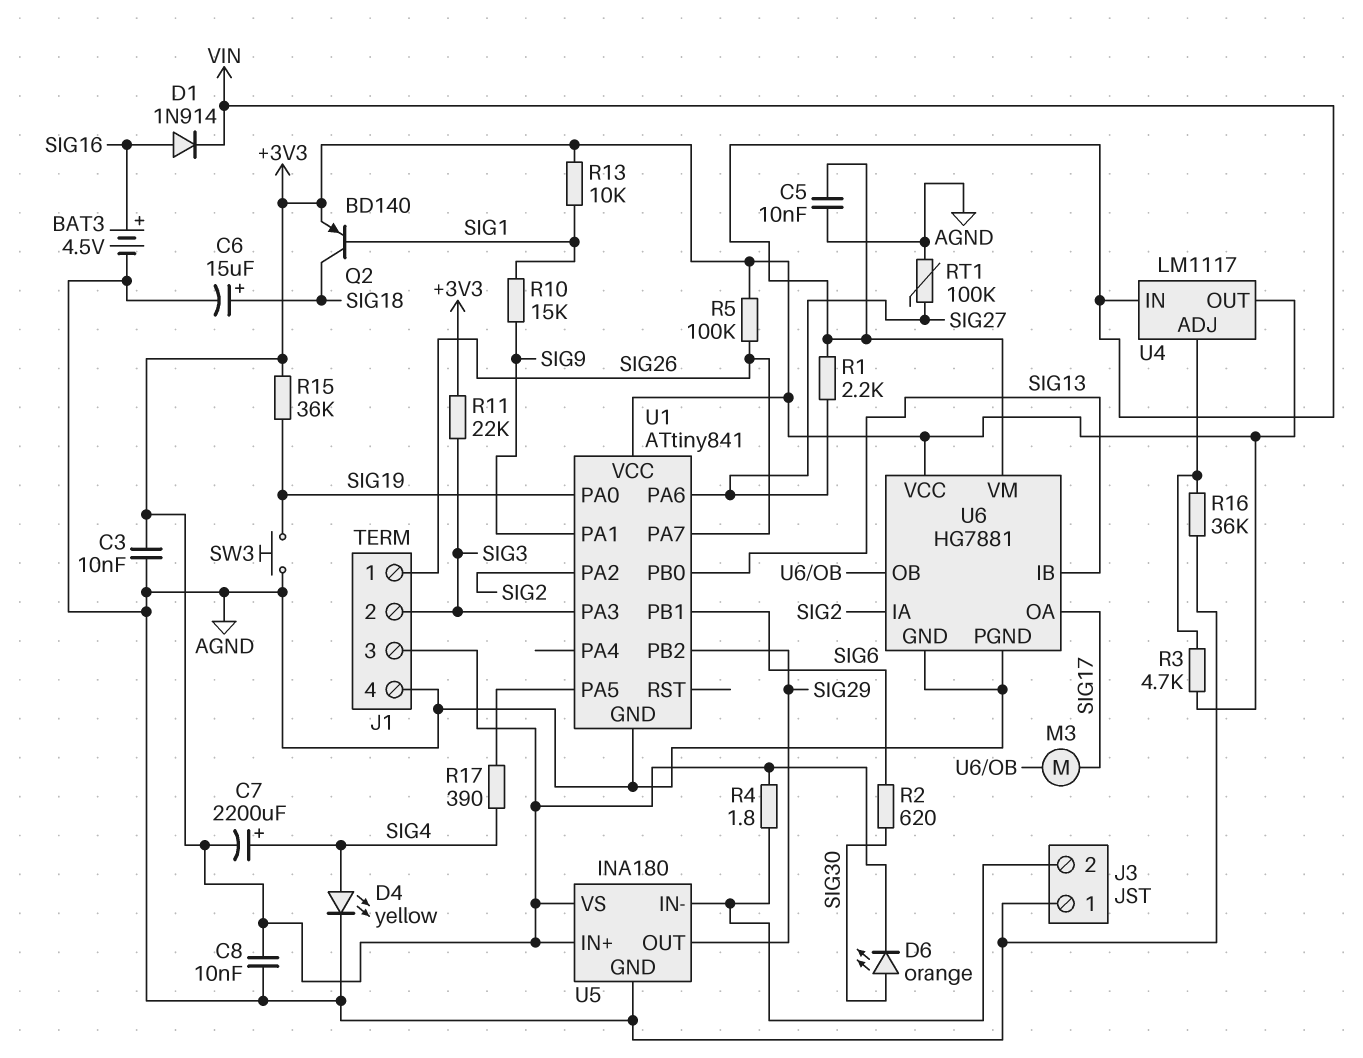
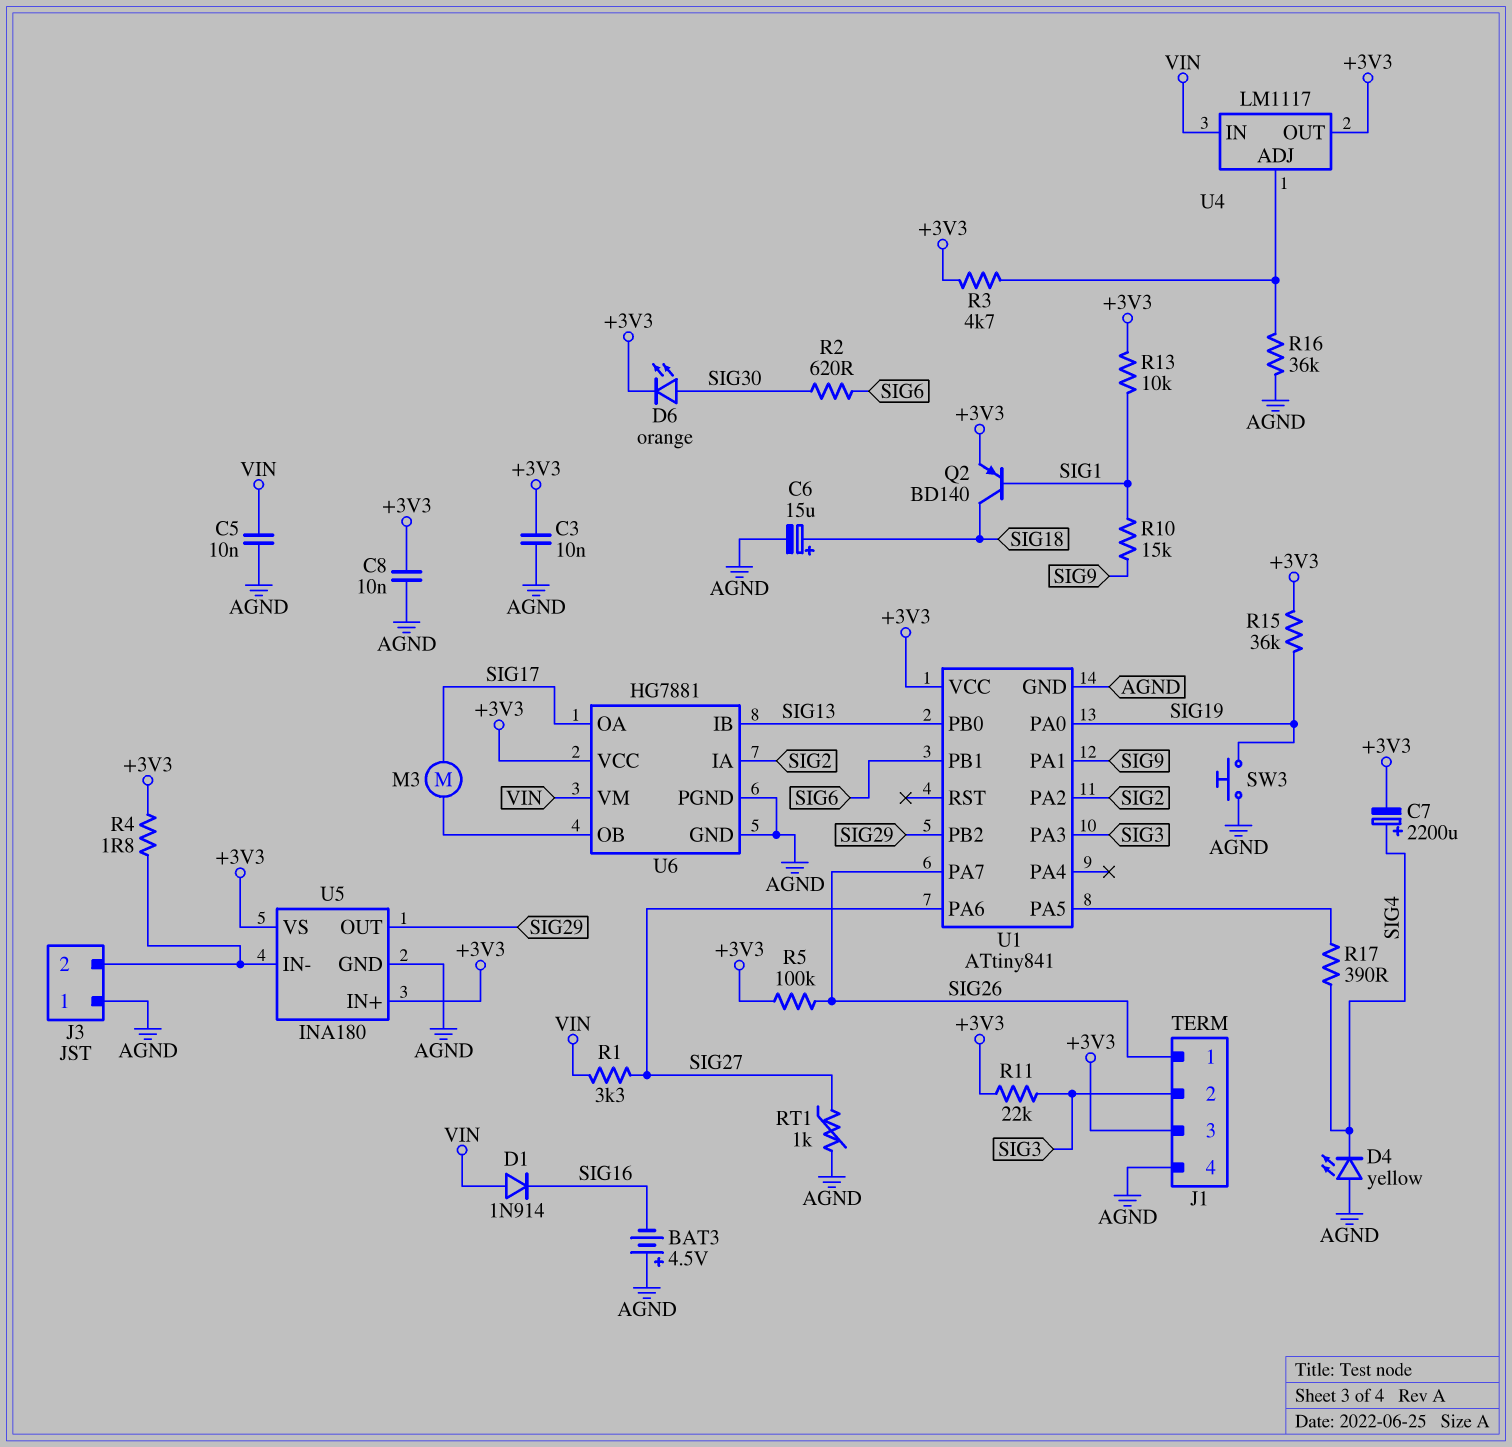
BAT3: 4.5V (plus SIG16, minus AGND) -> 4.5V (plus AGND, minus SIG16)
D1: diode 1N914 (A SIG16, K VIN) -> diode 1N914 (A VIN, K SIG16)
D4: LED yellow (A SIG4, K AGND) -> LED yellow (A AGND, K SIG4)
R1: 2.2k (SIG27, VIN) -> 3.3k (SIG27, VIN)
RT1: 100k (AGND, SIG27) -> 1k (AGND, SIG27)

